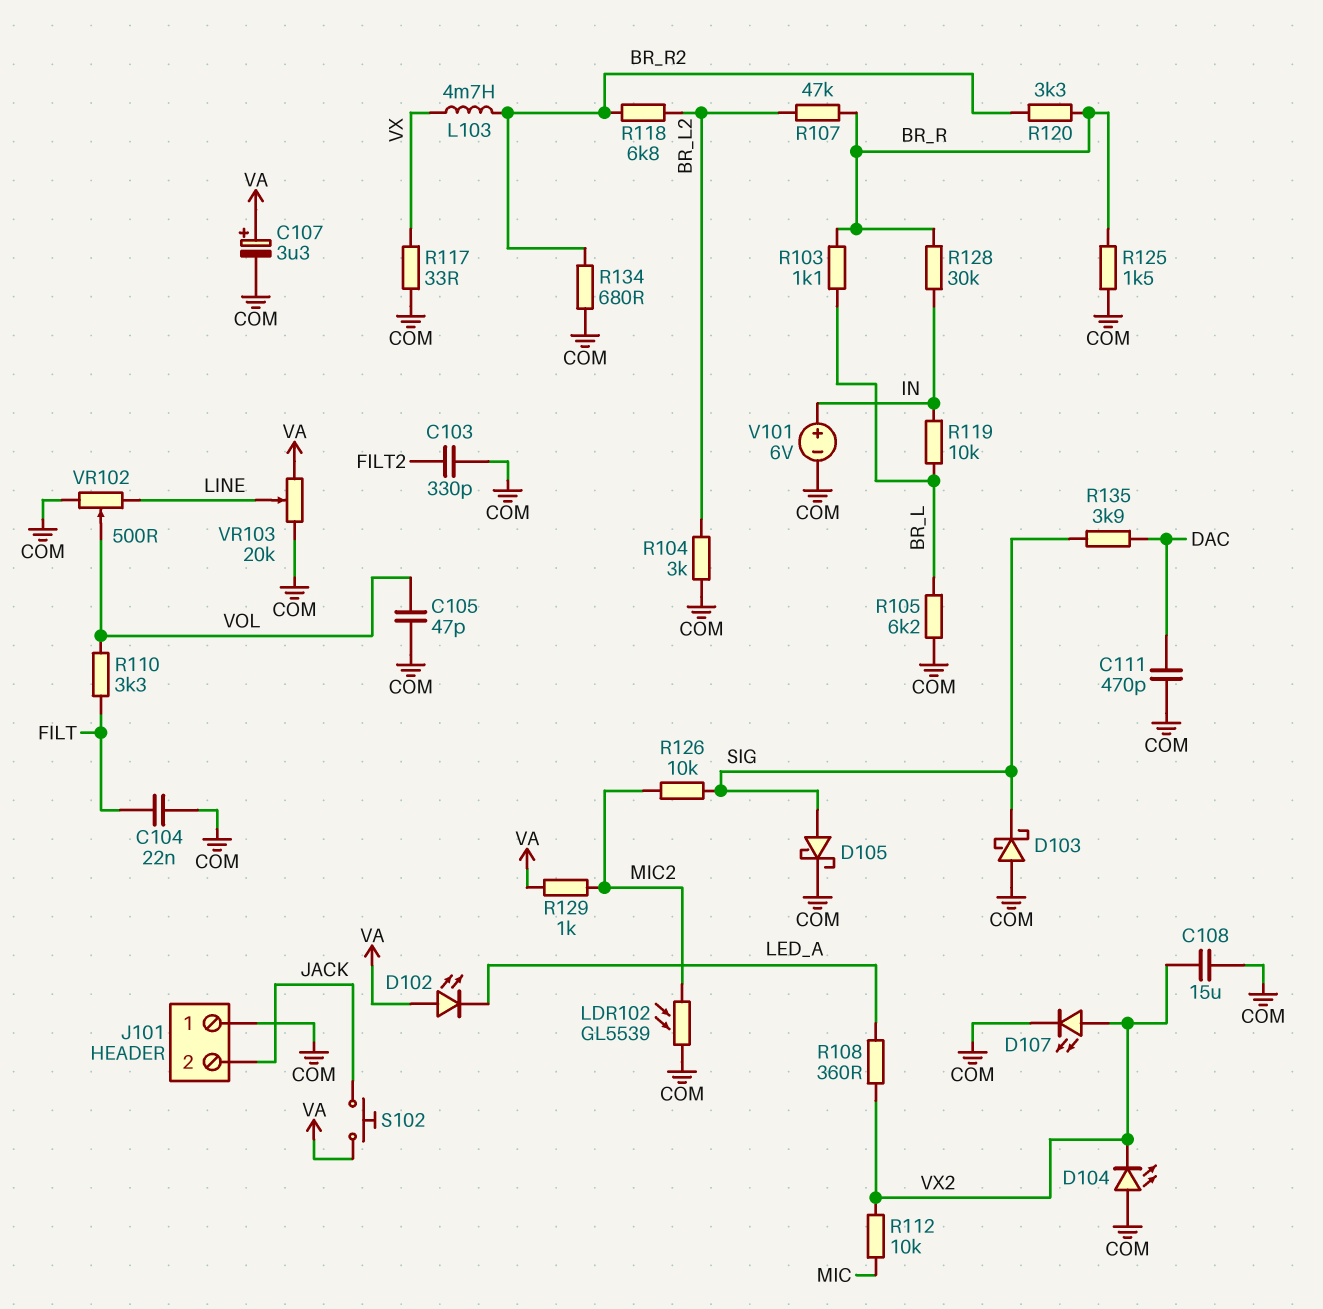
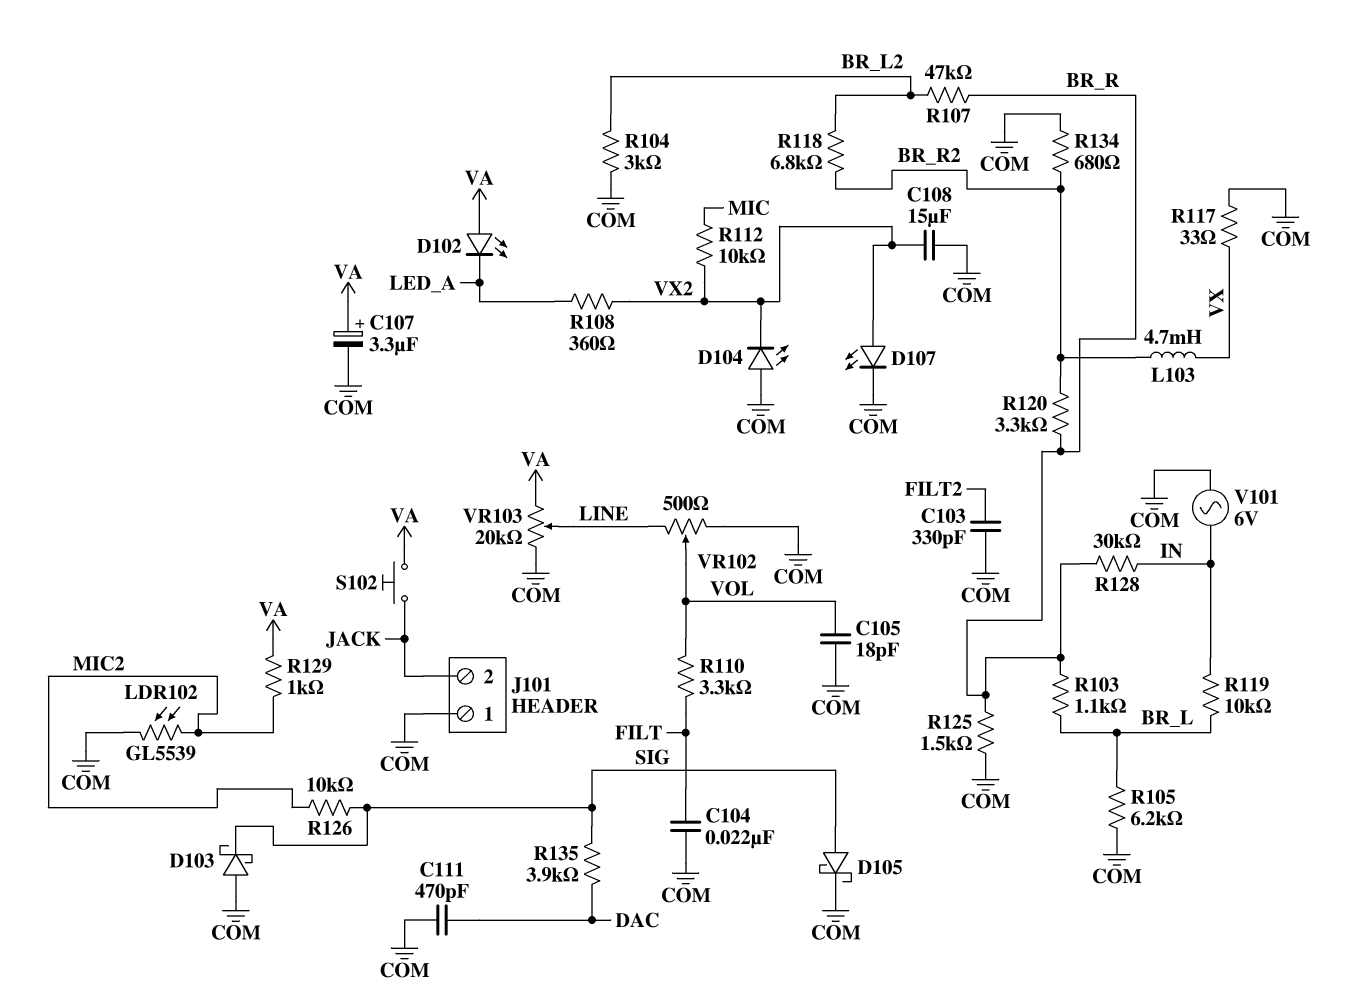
C105: 47pF (COM, VOL) -> 18pF (COM, VOL)
V101: 6V (plus IN, minus COM) -> AC 6V (COM, IN)

